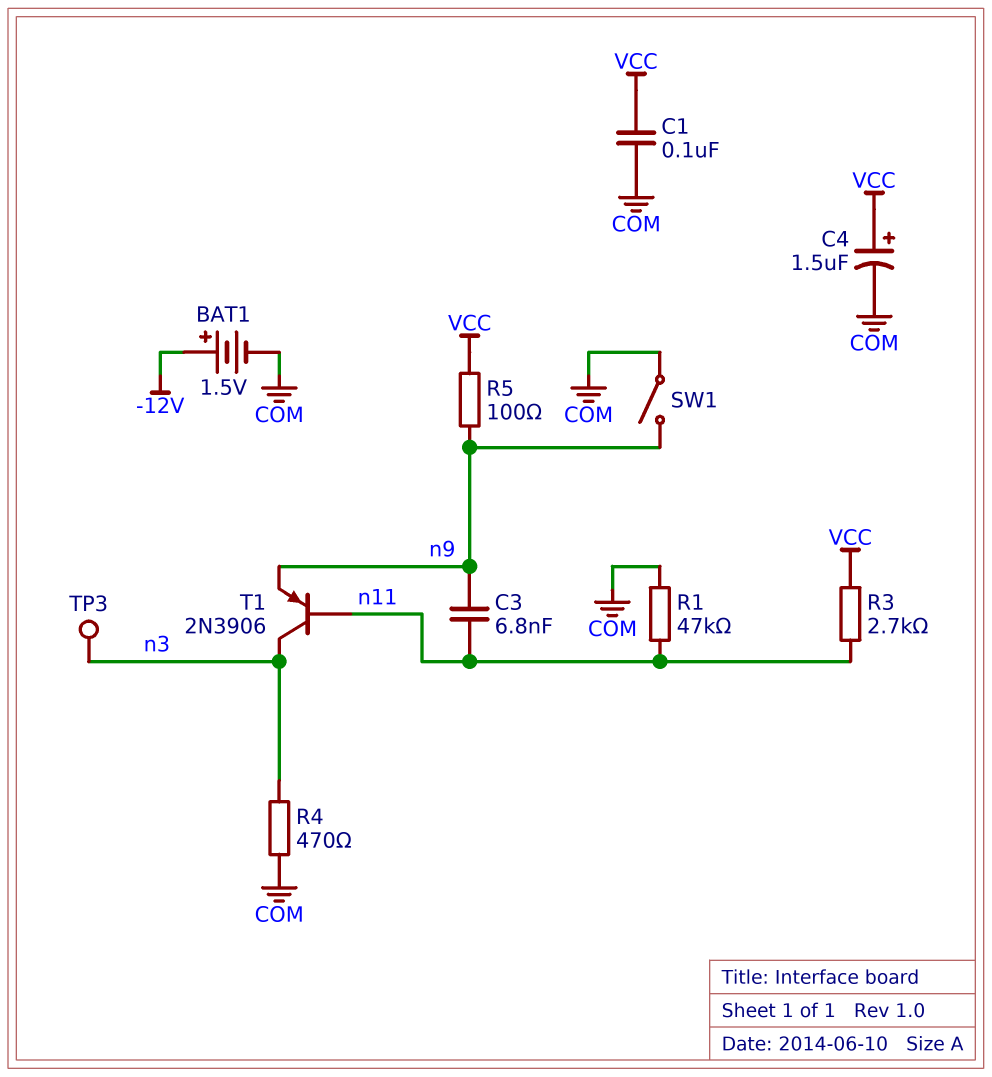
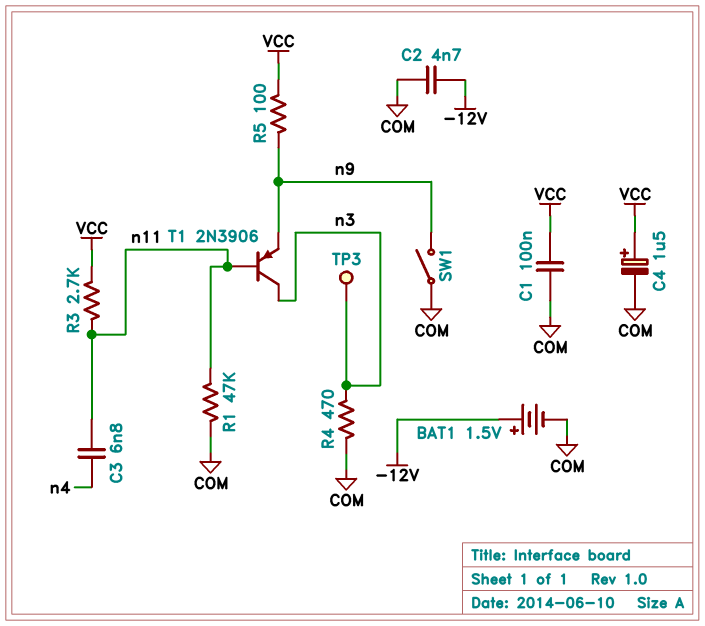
C2: none -> 4.7nF (-12V, COM)
C3: 6.8nF (n9, n11) -> 6.8nF (n4, n11)

